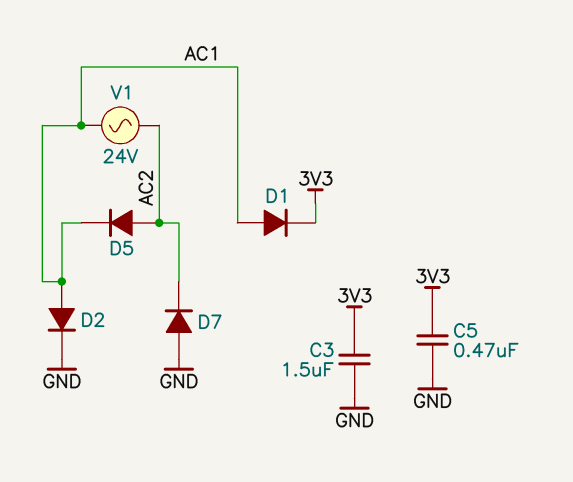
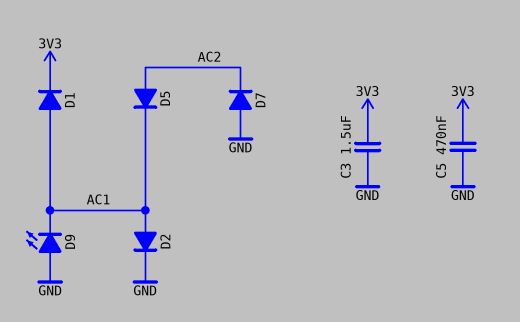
D9: none -> LED (A GND, K AC1)
V1: AC 24V (AC1, AC2) -> none

